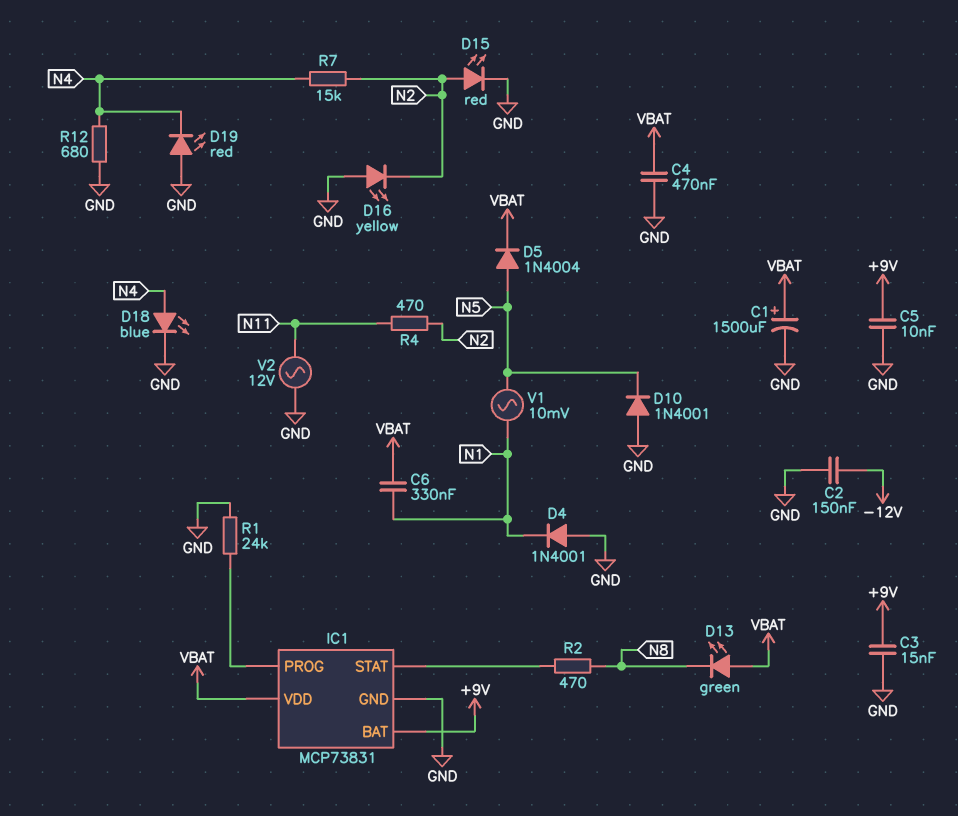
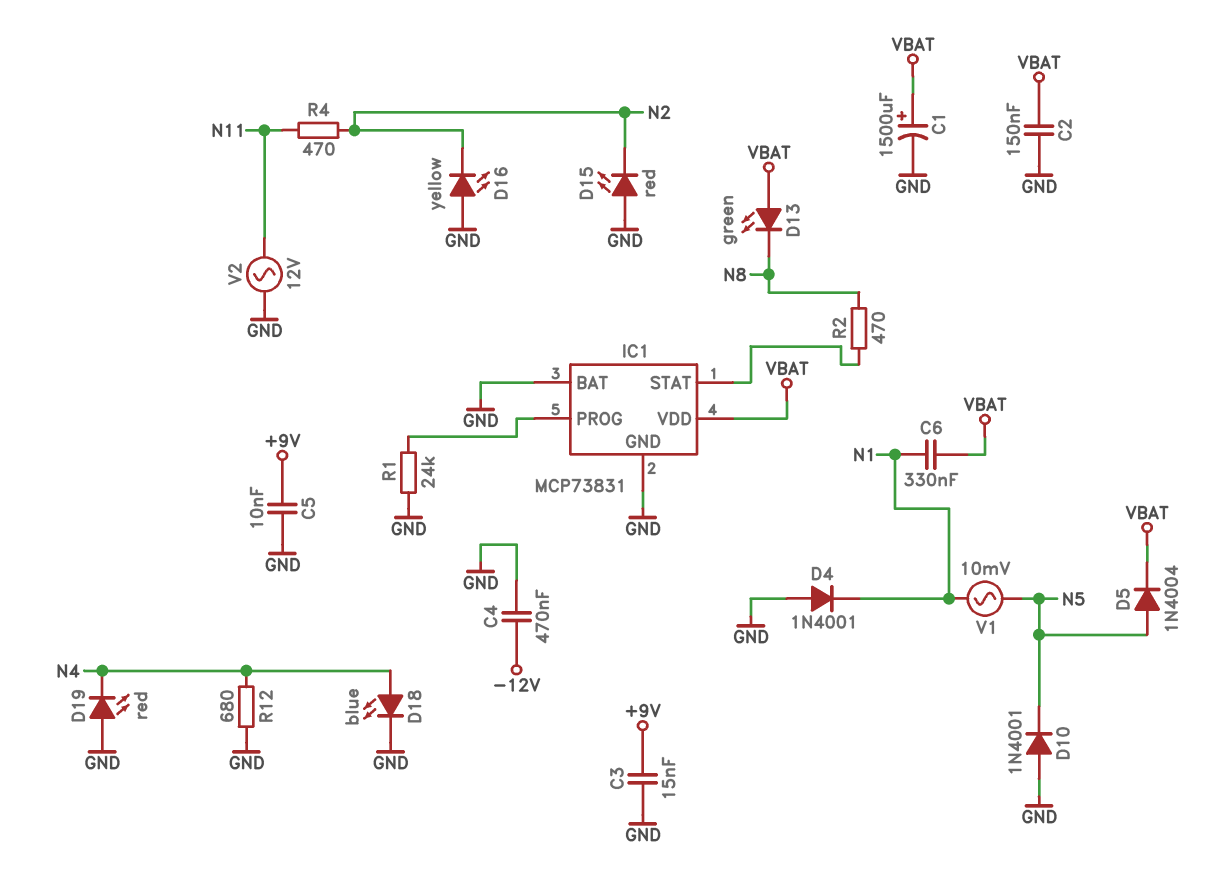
C2: 150nF (-12V, GND) -> 150nF (GND, VBAT)
C4: 470nF (GND, VBAT) -> 470nF (-12V, GND)
D15: LED red (A N2, K GND) -> LED red (A GND, K N2)
IC1 pin BAT: +9V -> GND
R7: 15k (N2, N4) -> none

